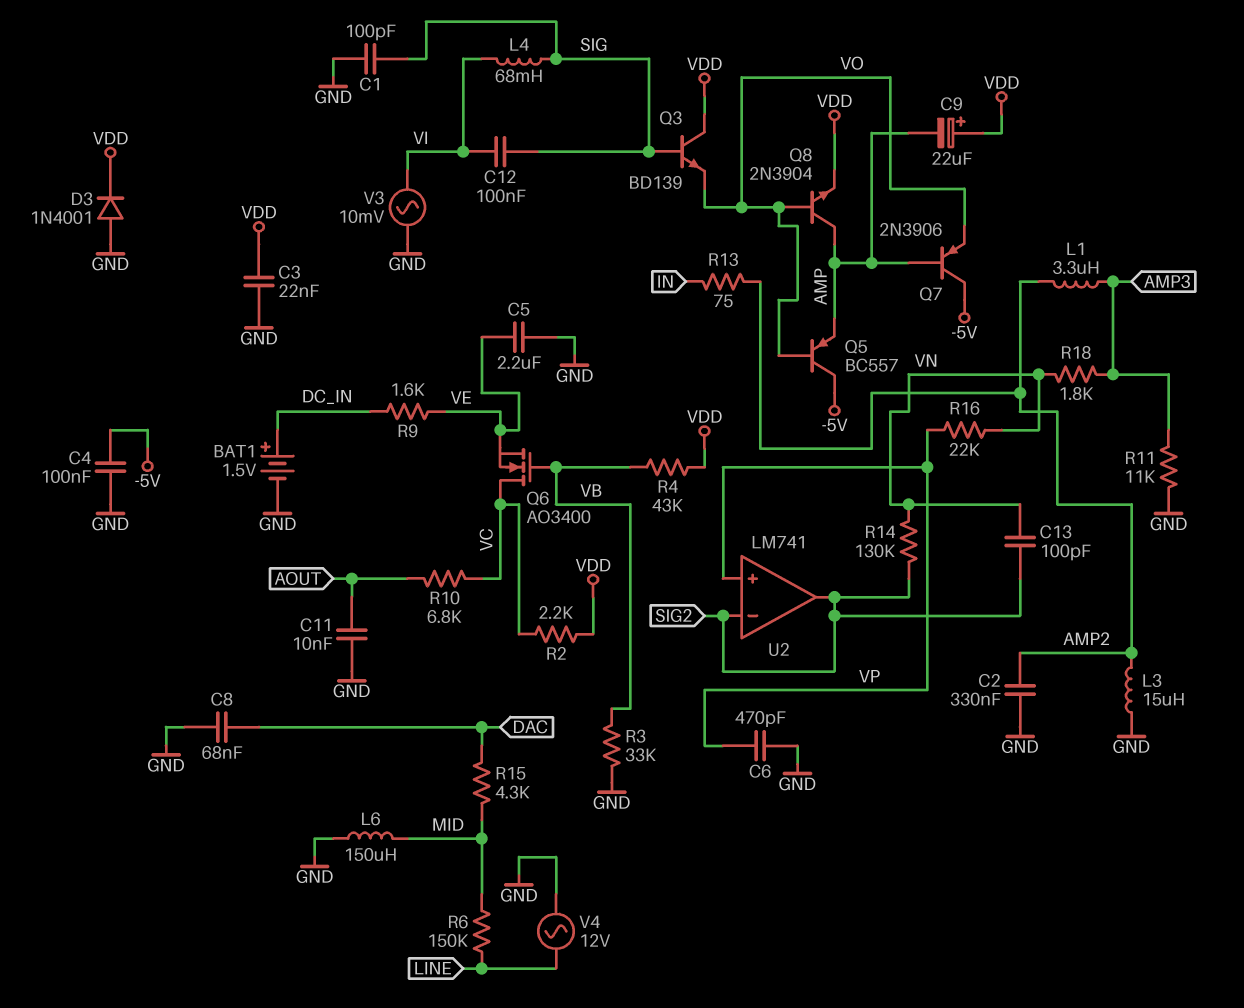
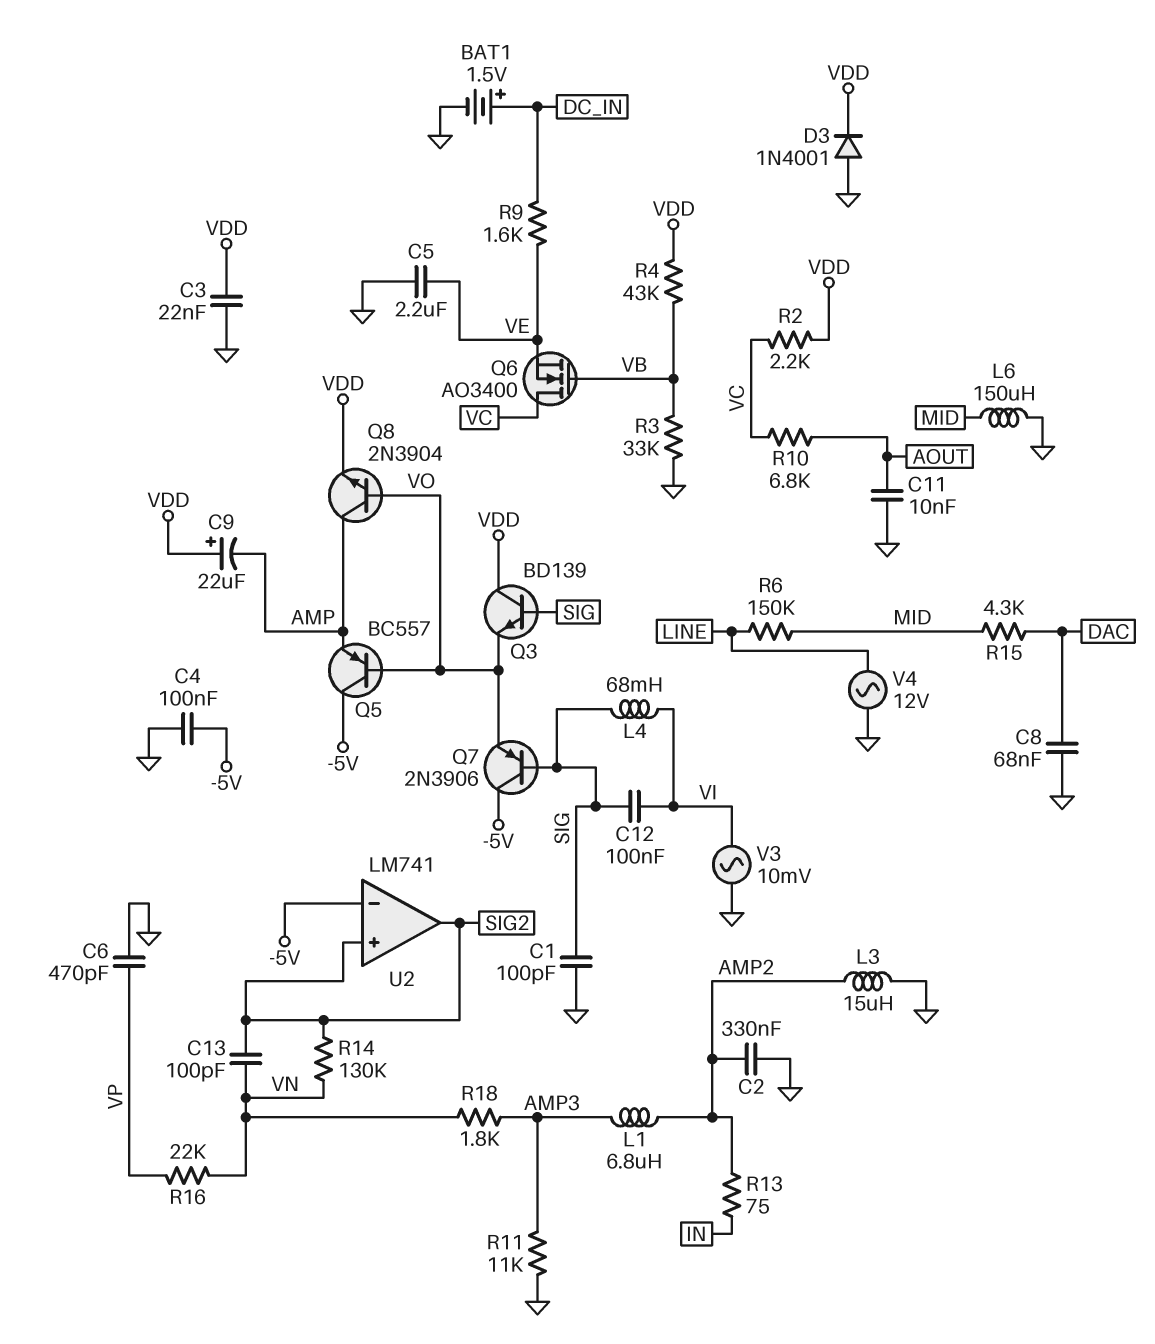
L1: 3.3uH (AMP2, AMP3) -> 6.8uH (AMP2, AMP3)
Q7: PNP 2N3906 (B AMP, C -5V, E VO) -> PNP 2N3906 (B SIG, C -5V, E VO)
U2 pin in+: VP -> SIG2
U2 pin in-: SIG2 -> -5V

